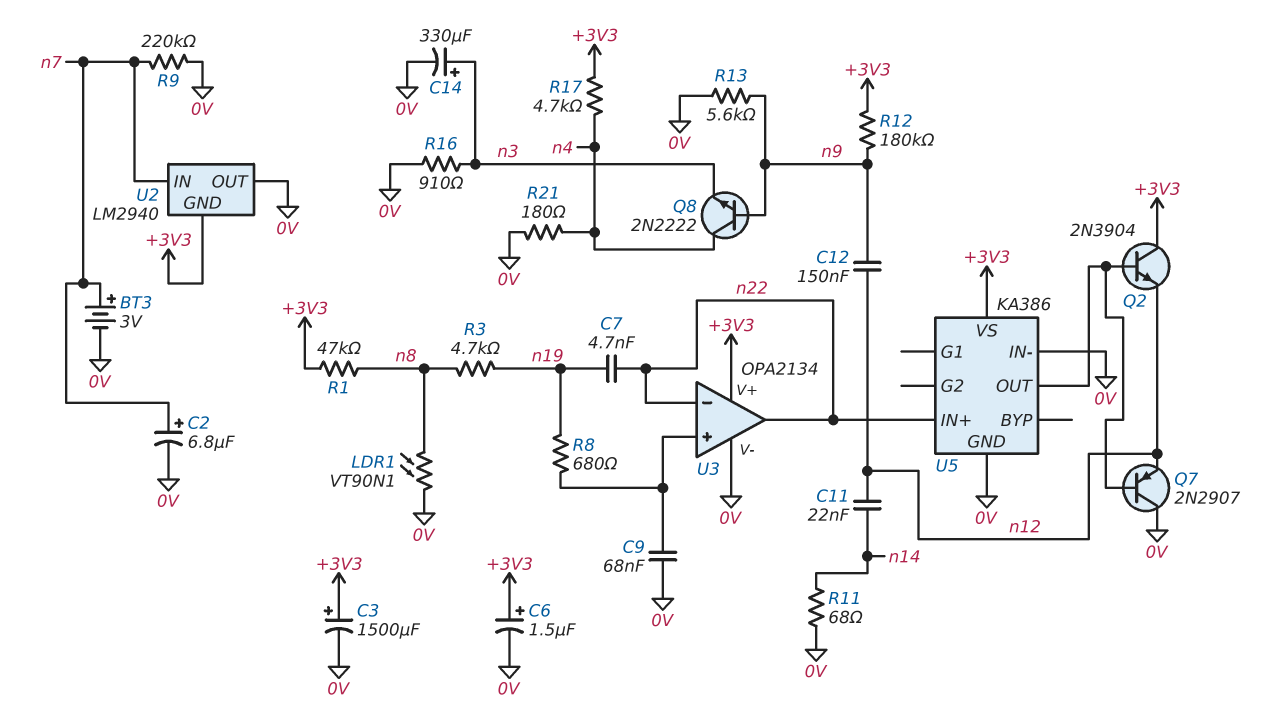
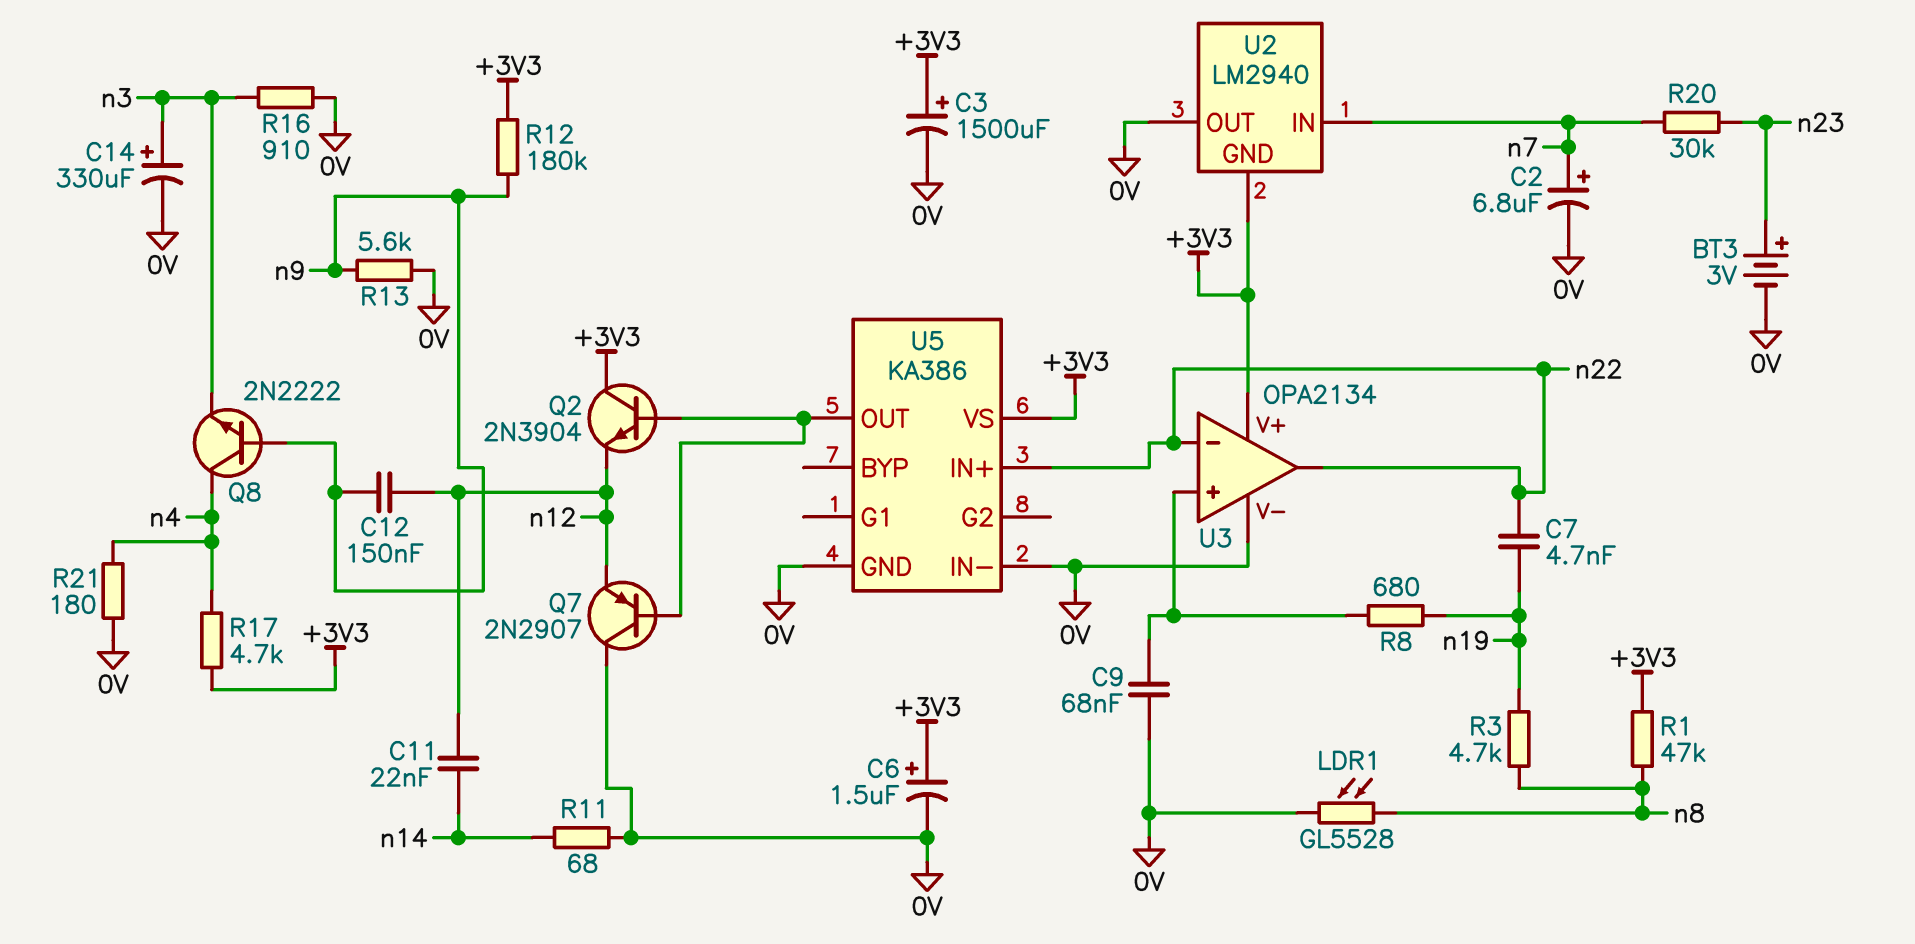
BT3: 3V (plus n7, minus 0V) -> 3V (plus n23, minus 0V)
LDR1: VT90N1 (0V, n8) -> GL5528 (0V, n8)
R9: 220k (0V, n7) -> none
R20: none -> 30k (n7, n23)

